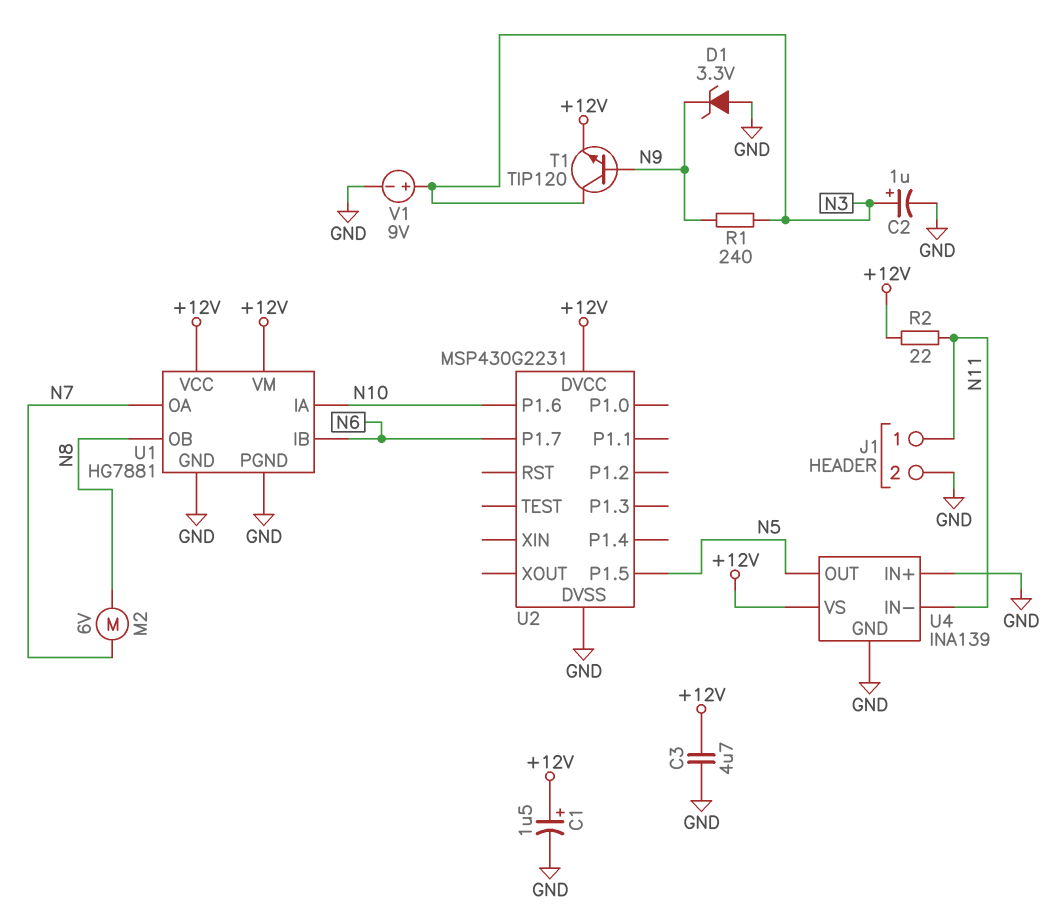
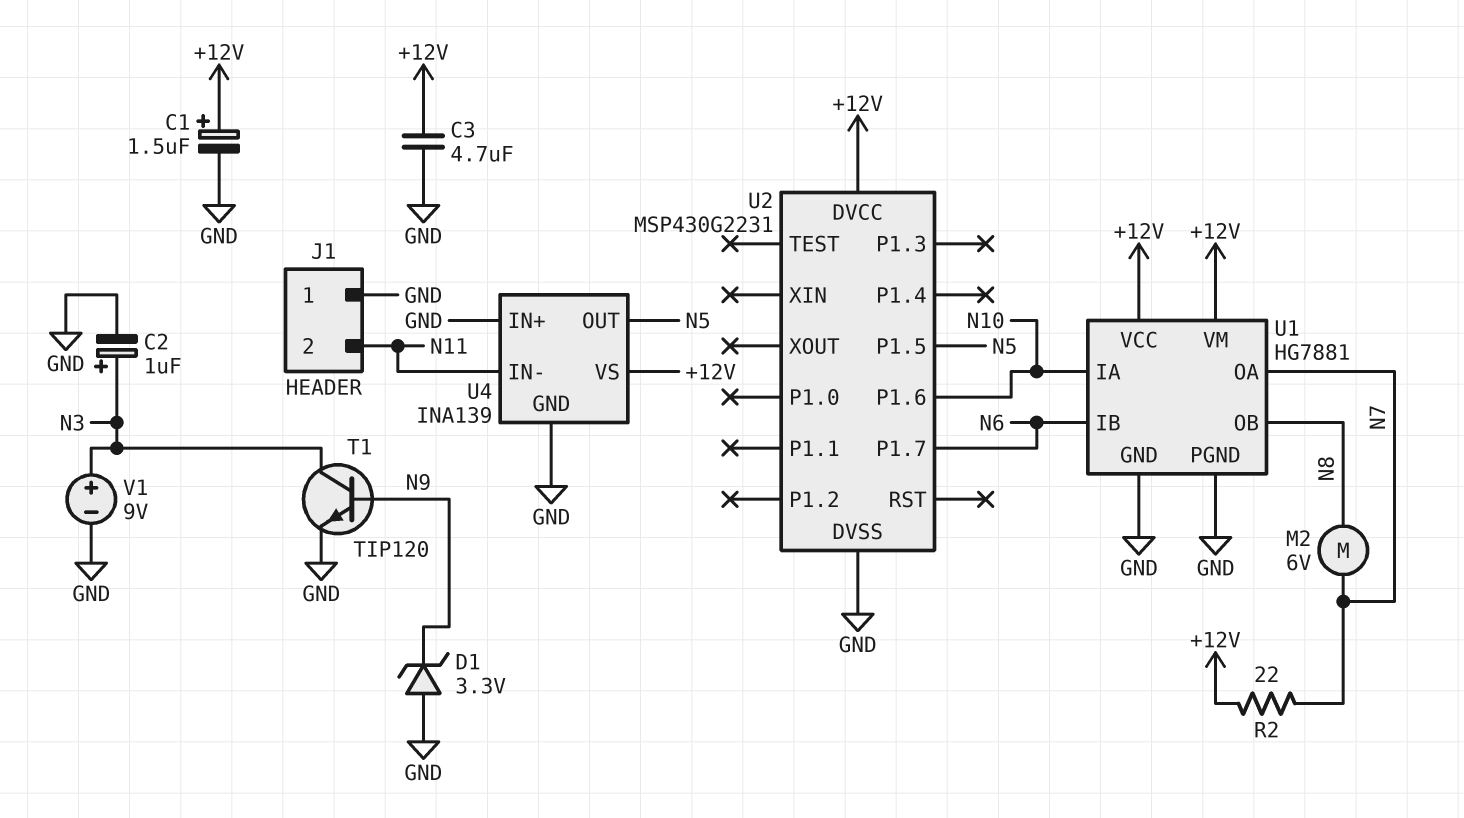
J1 pin 1: N11 -> GND
J1 pin 2: GND -> N11
R1: 240 (N3, N9) -> none
R2: 22 (+12V, N11) -> 22 (+12V, N7)
T1: NPN TIP120 (B N9, C N3, E +12V) -> NPN TIP120 (B N9, C N3, E GND)

